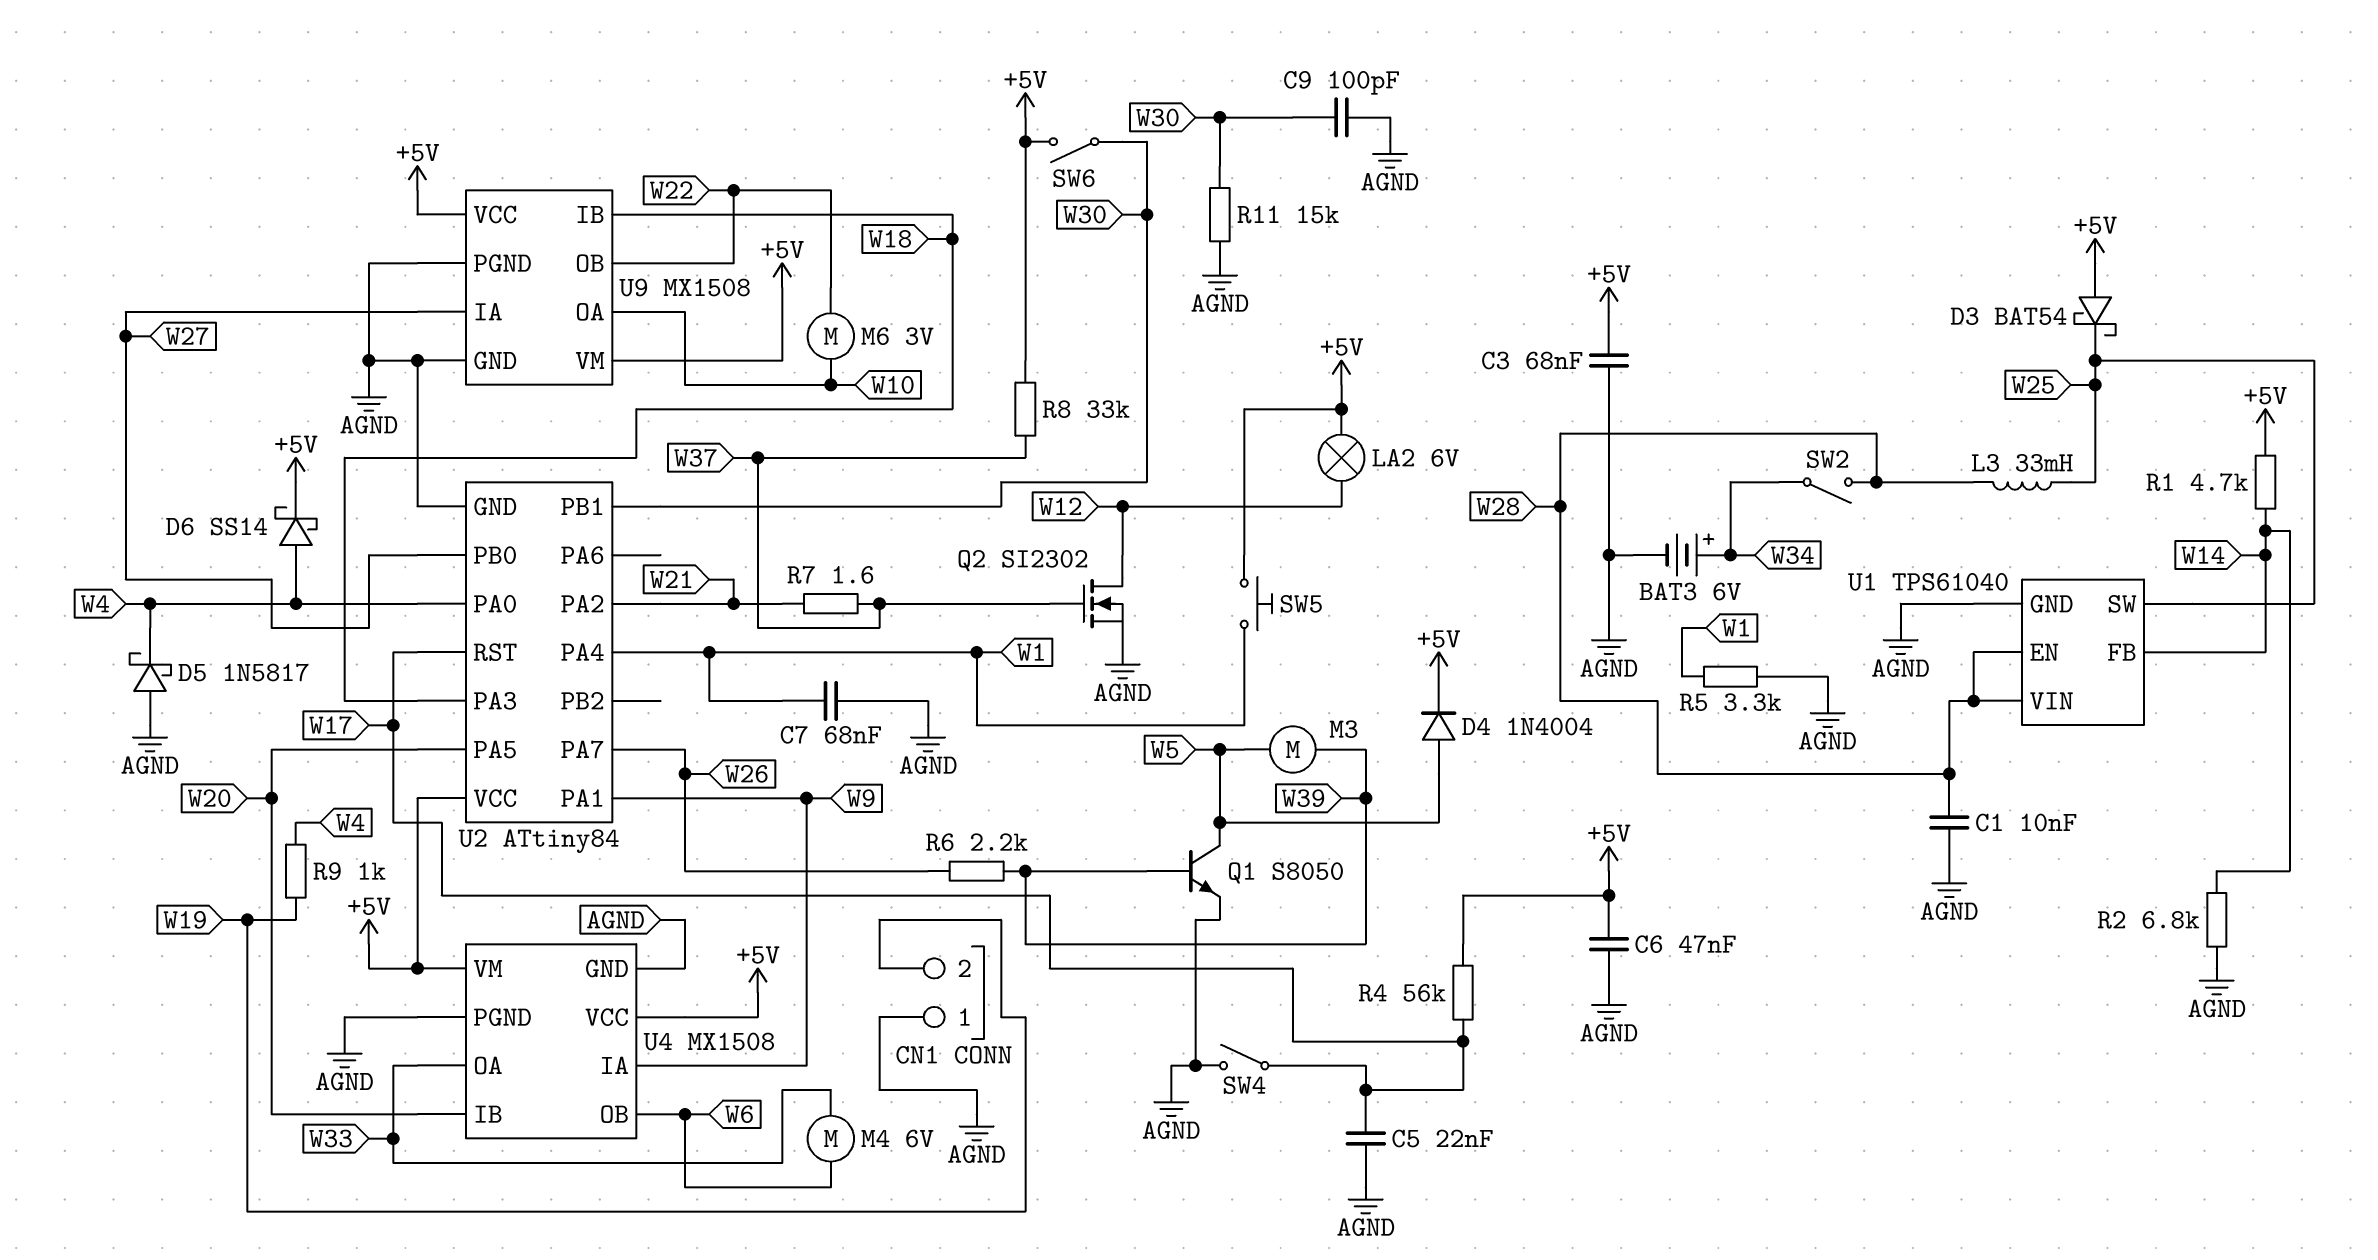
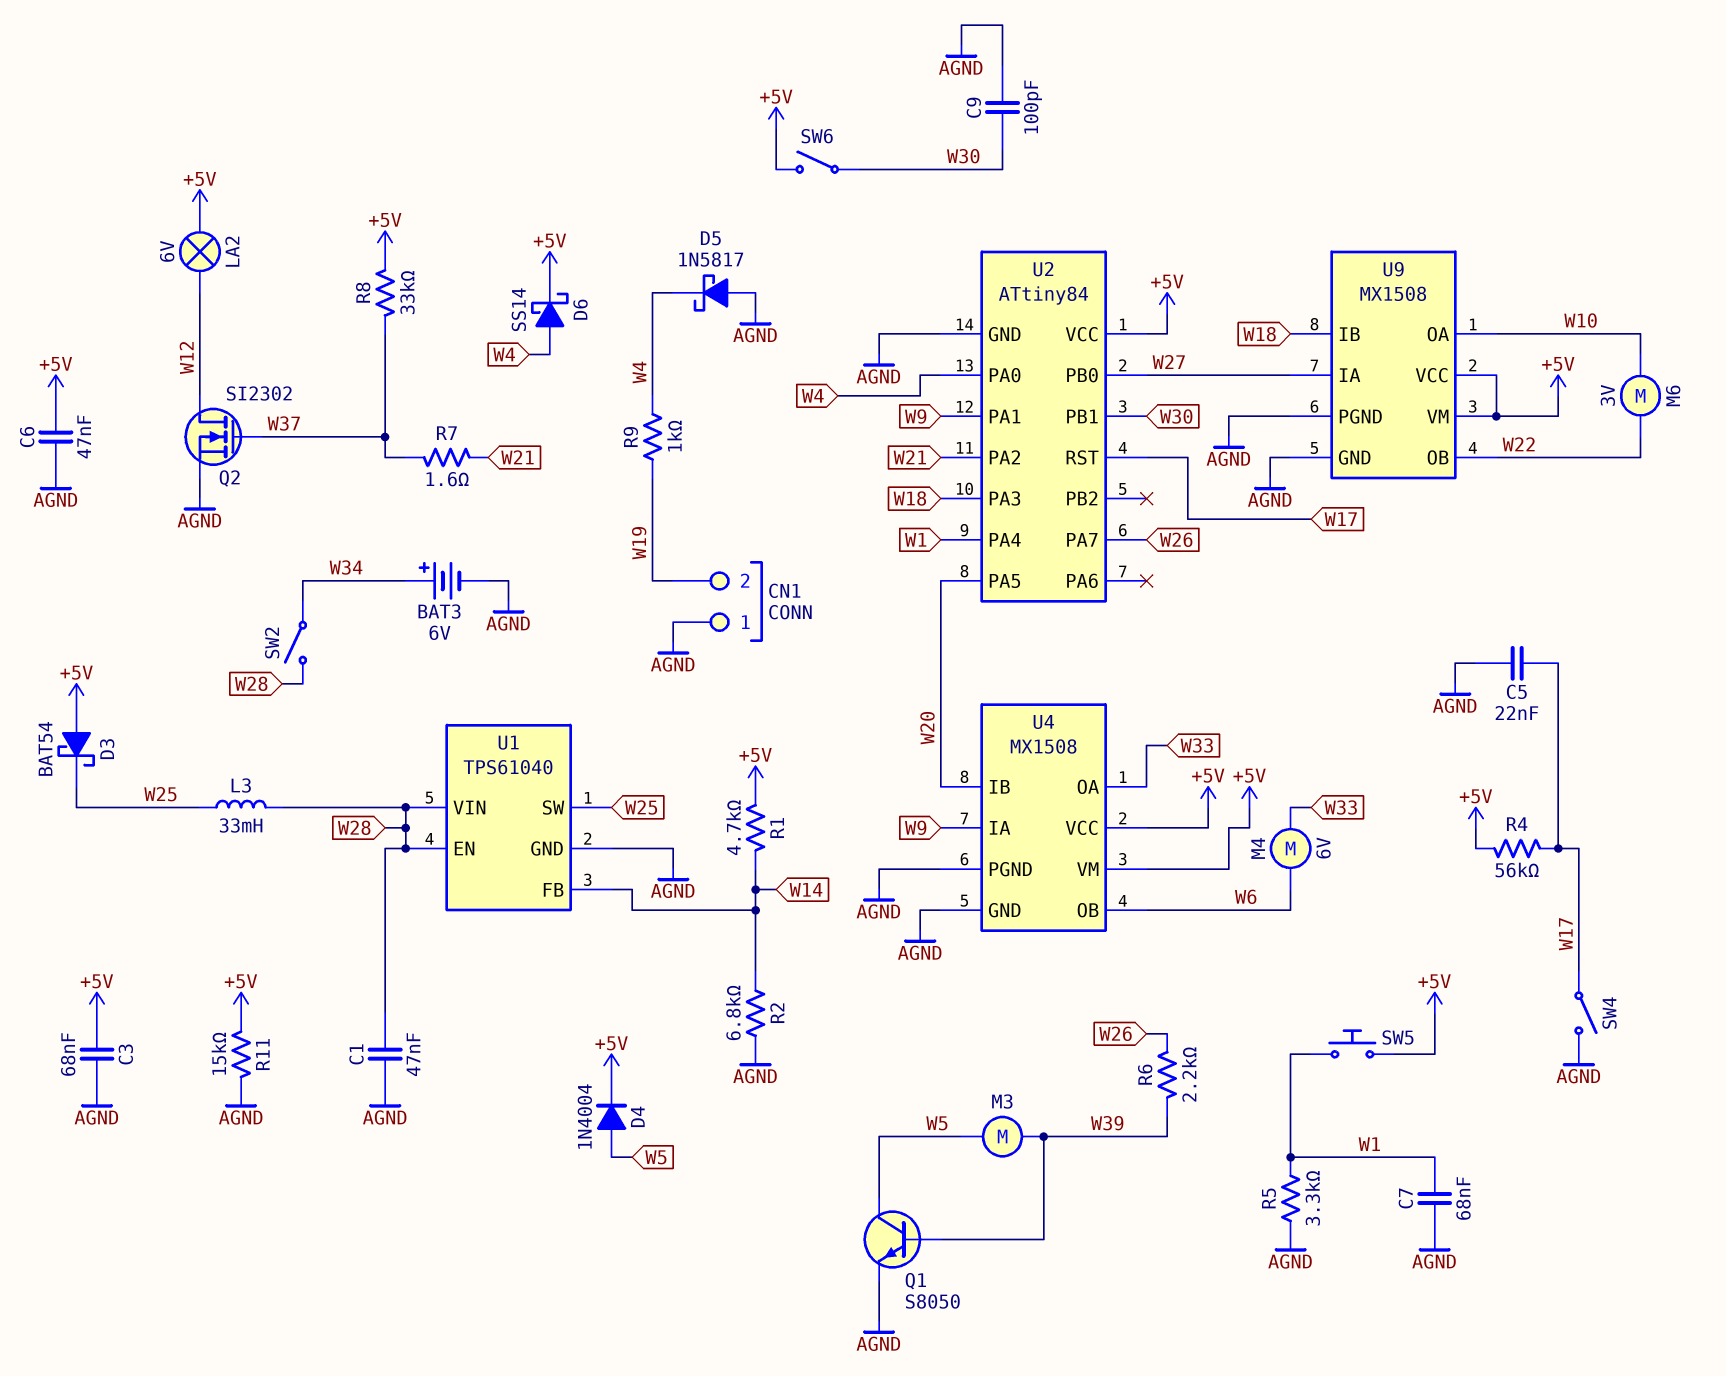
C1: 10nF (AGND, W28) -> 47nF (AGND, W28)
R11: 15k (AGND, W30) -> 15k (+5V, AGND)

